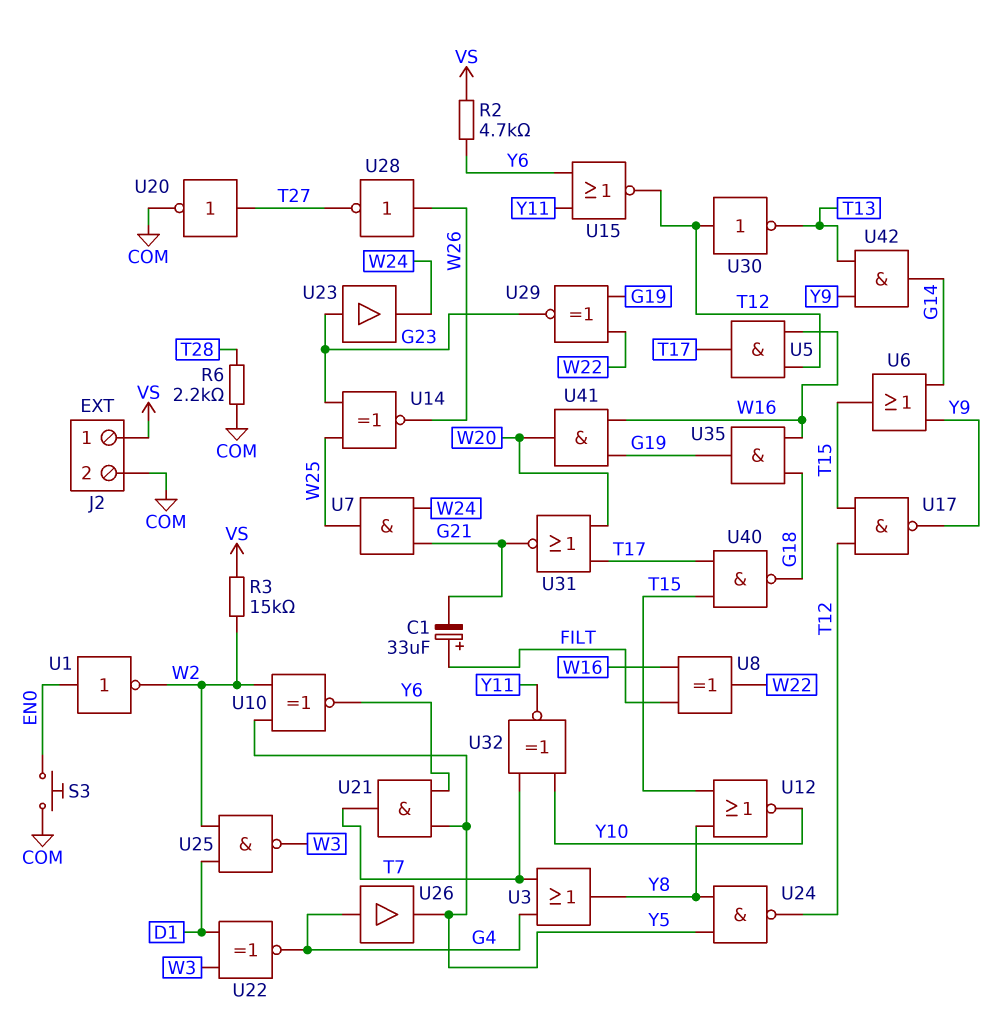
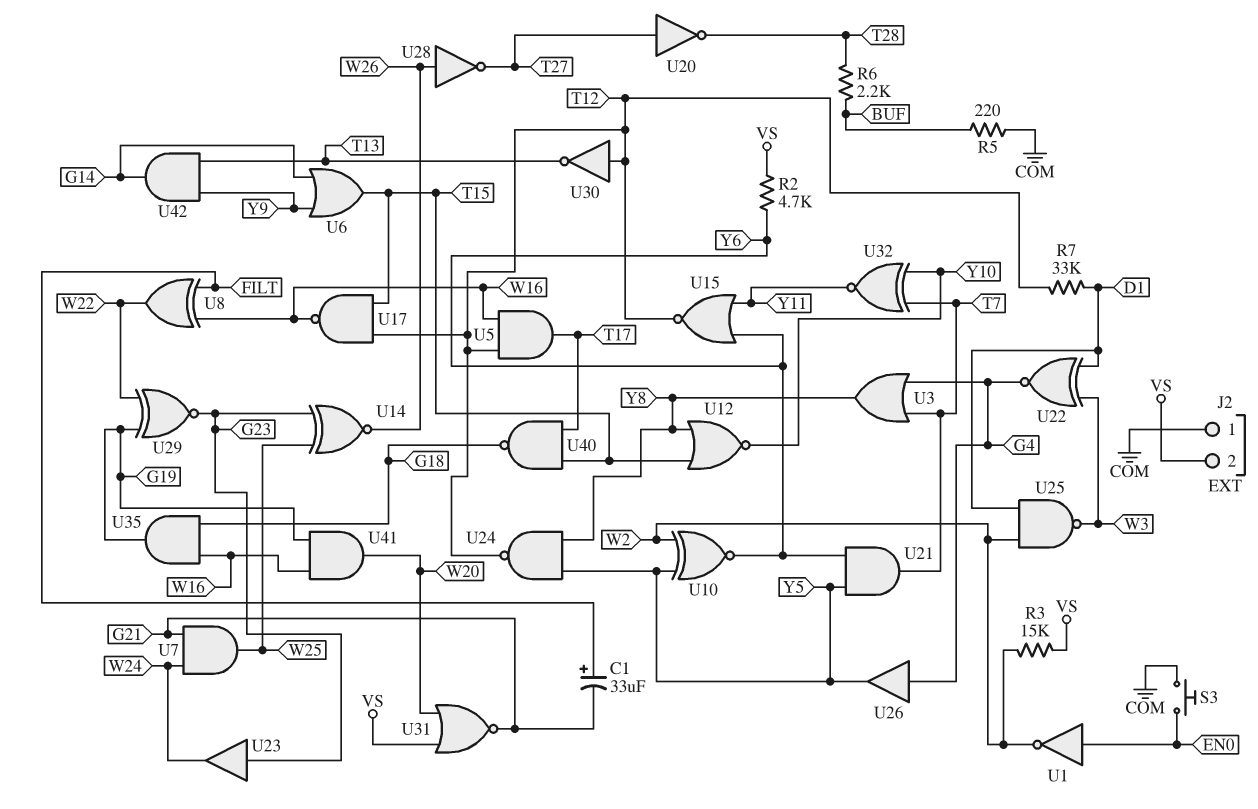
J2 pin 1: VS -> COM
J2 pin 2: COM -> VS
R5: none -> 220 (BUF, COM)
R6: 2.2k (COM, T28) -> 2.2k (BUF, T28)
R7: none -> 33k (D1, T12)
U17: NAND (in T12, in T15, out Y9) -> NAND (in T12, in T15, out W16)
U20: NOT (in T27, out COM) -> NOT (in T27, out T28)
U31: NOR (in T17, in W20, out G21) -> NOR (in VS, in W20, out G21)

